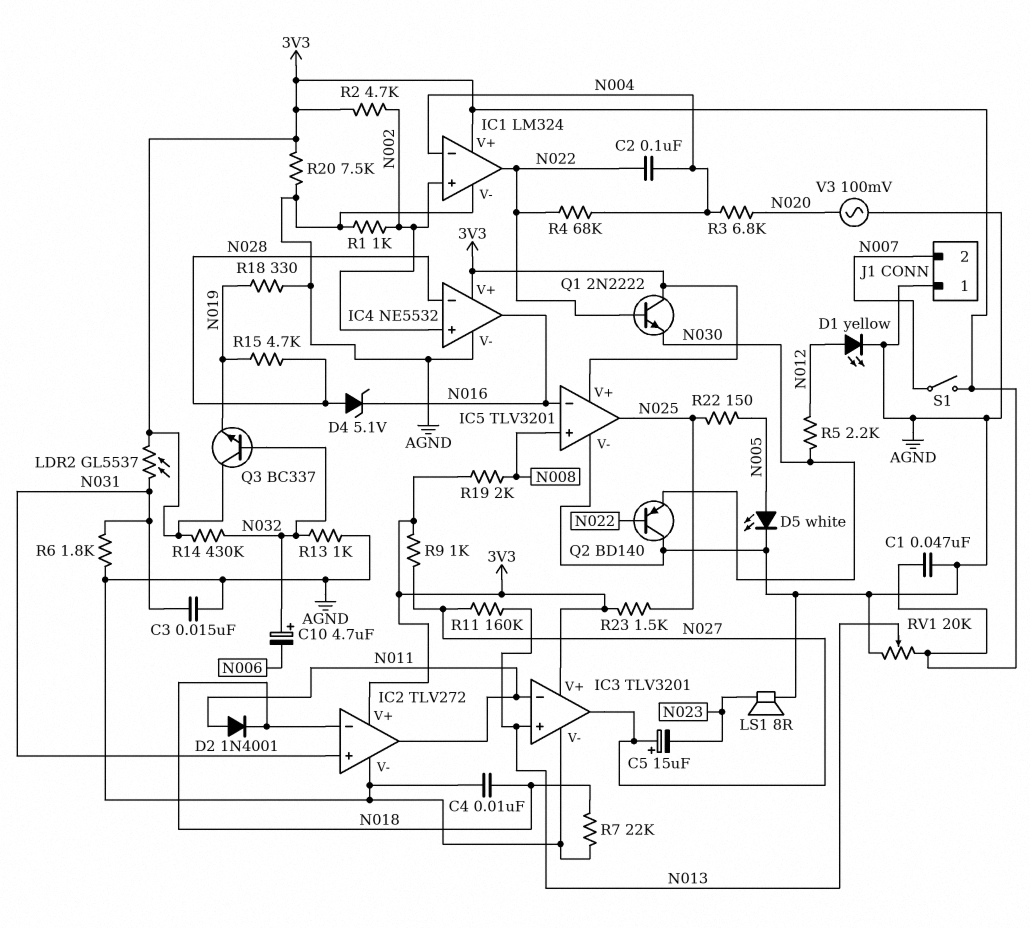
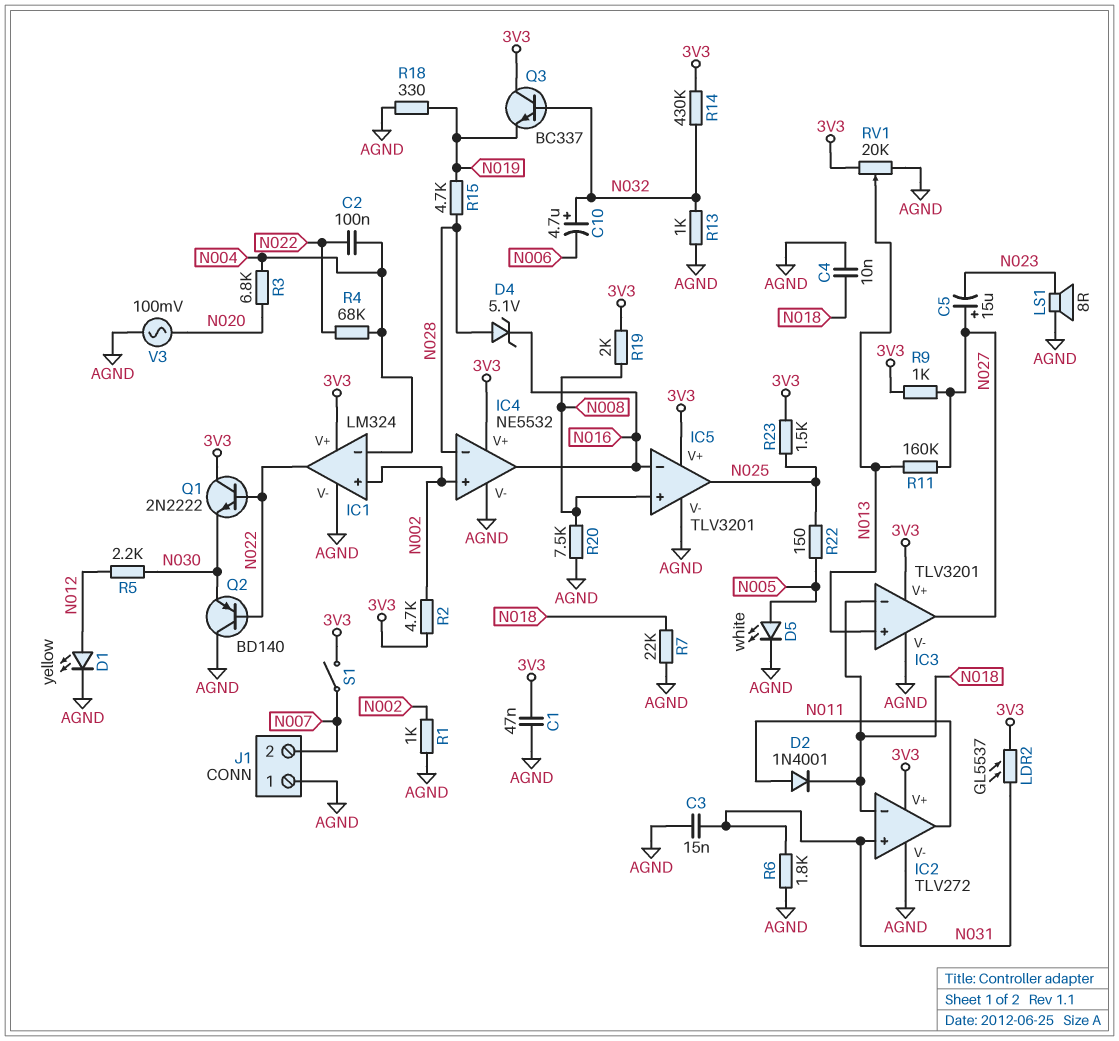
IC3 pin in-: N011 -> N018
R20: 7.5k (3V3, AGND) -> 7.5k (AGND, N008)

